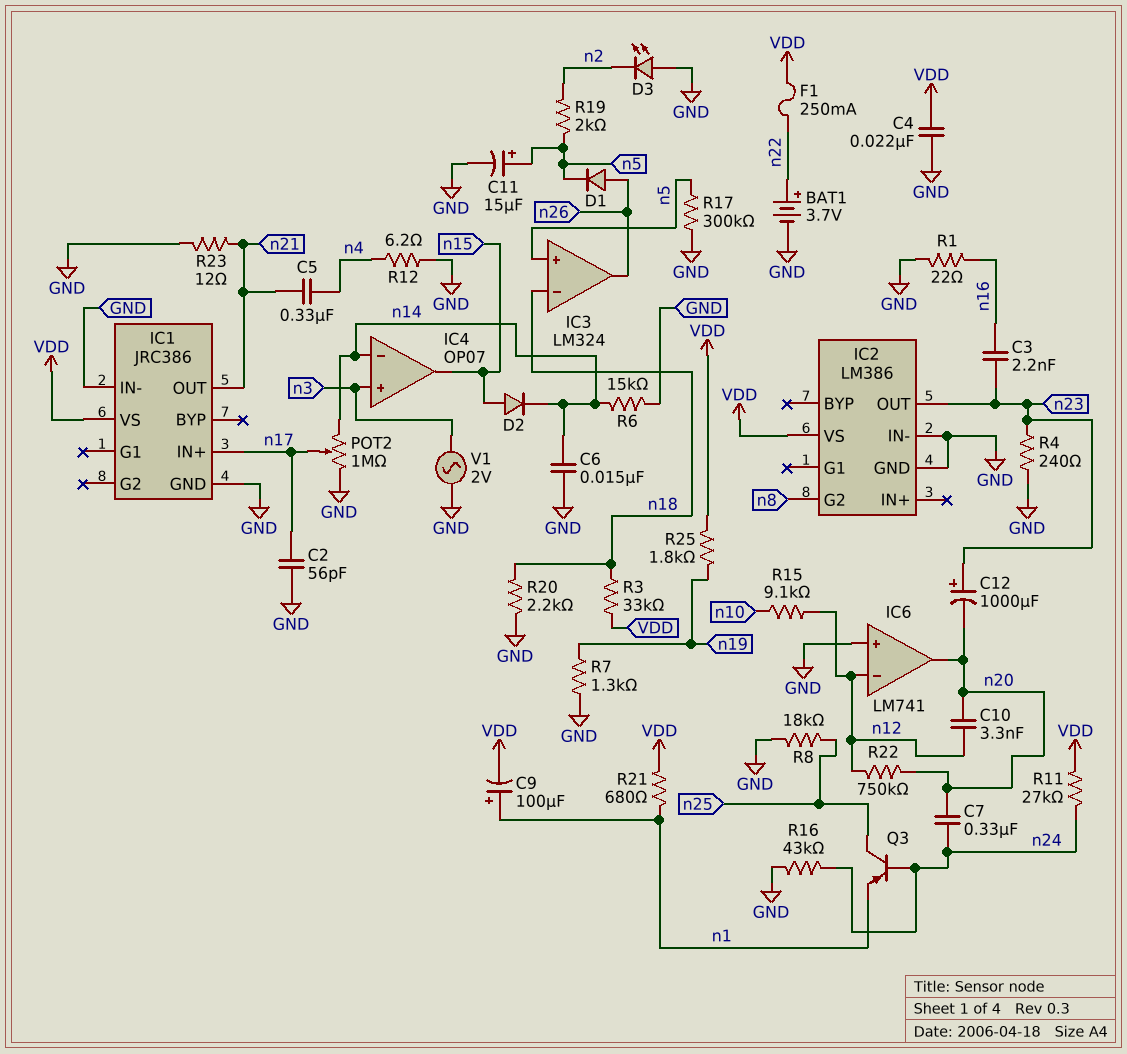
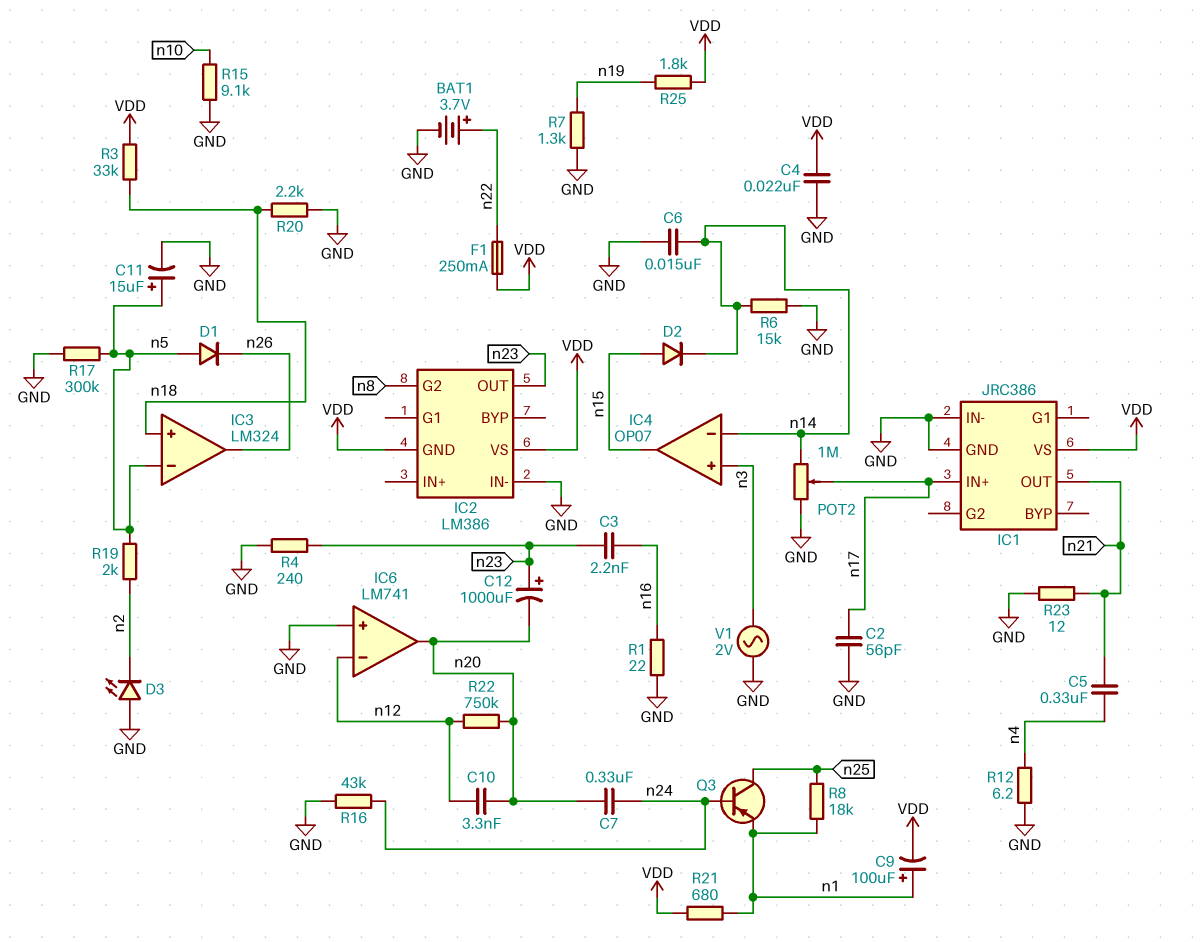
D1: diode (A n26, K n5) -> diode (A n5, K n26)
IC2 pin GND: GND -> VDD
IC3 pin in+: n5 -> n18
IC3 pin in-: n18 -> n5
R8: 18k (GND, n25) -> 18k (n1, n25)
R11: 27k (VDD, n24) -> none
R15: 9.1k (n10, n12) -> 9.1k (GND, n10)

